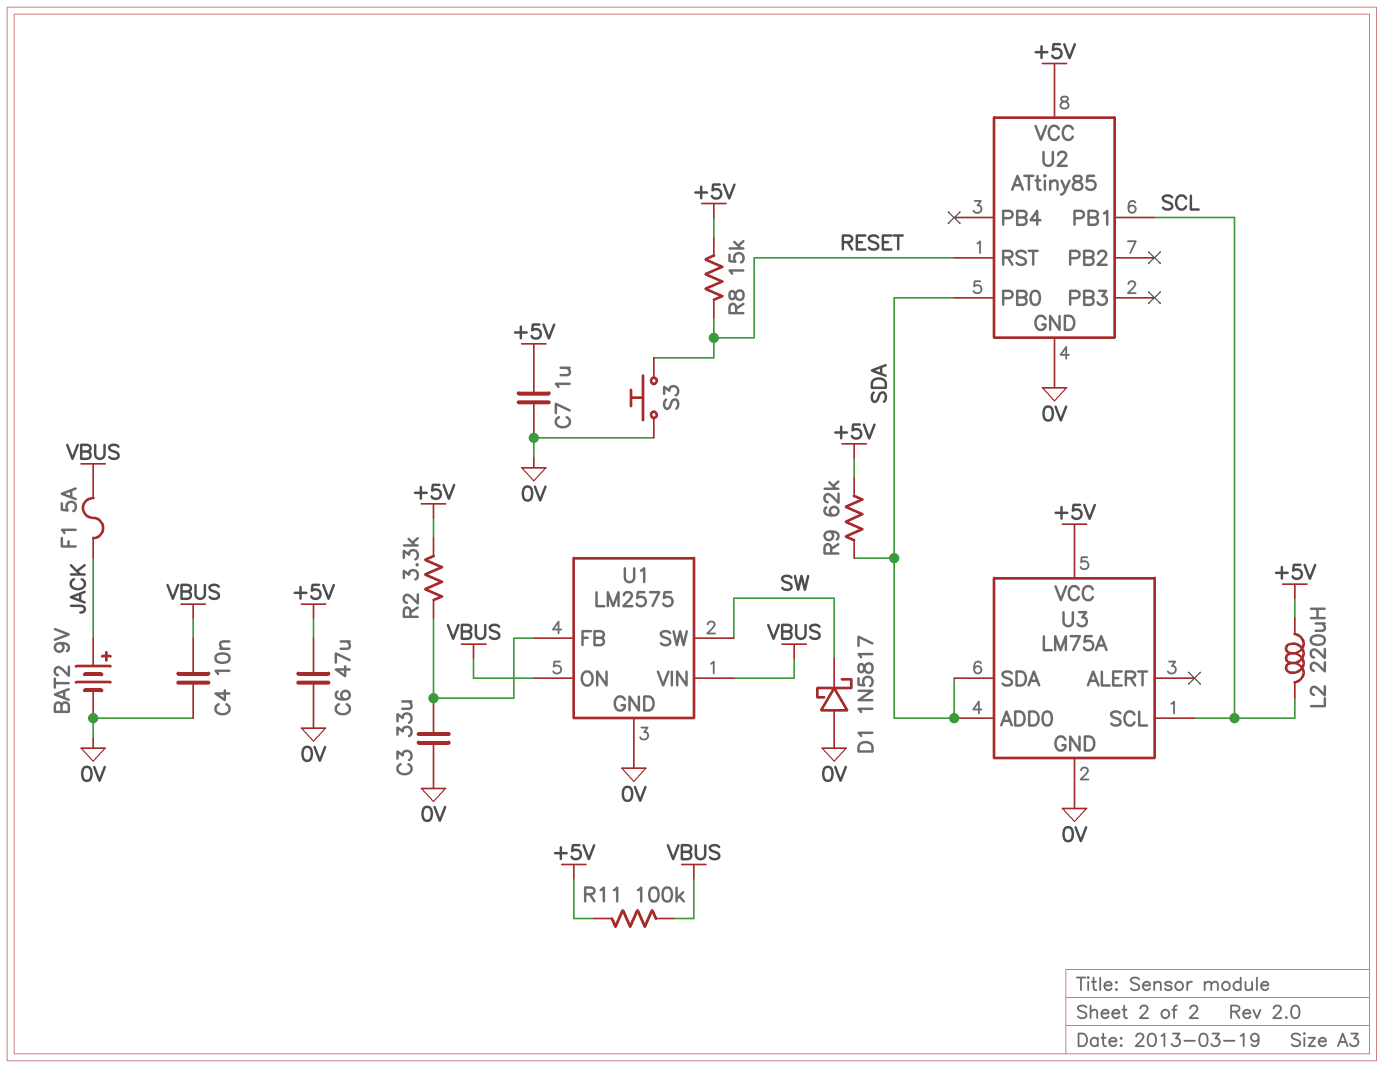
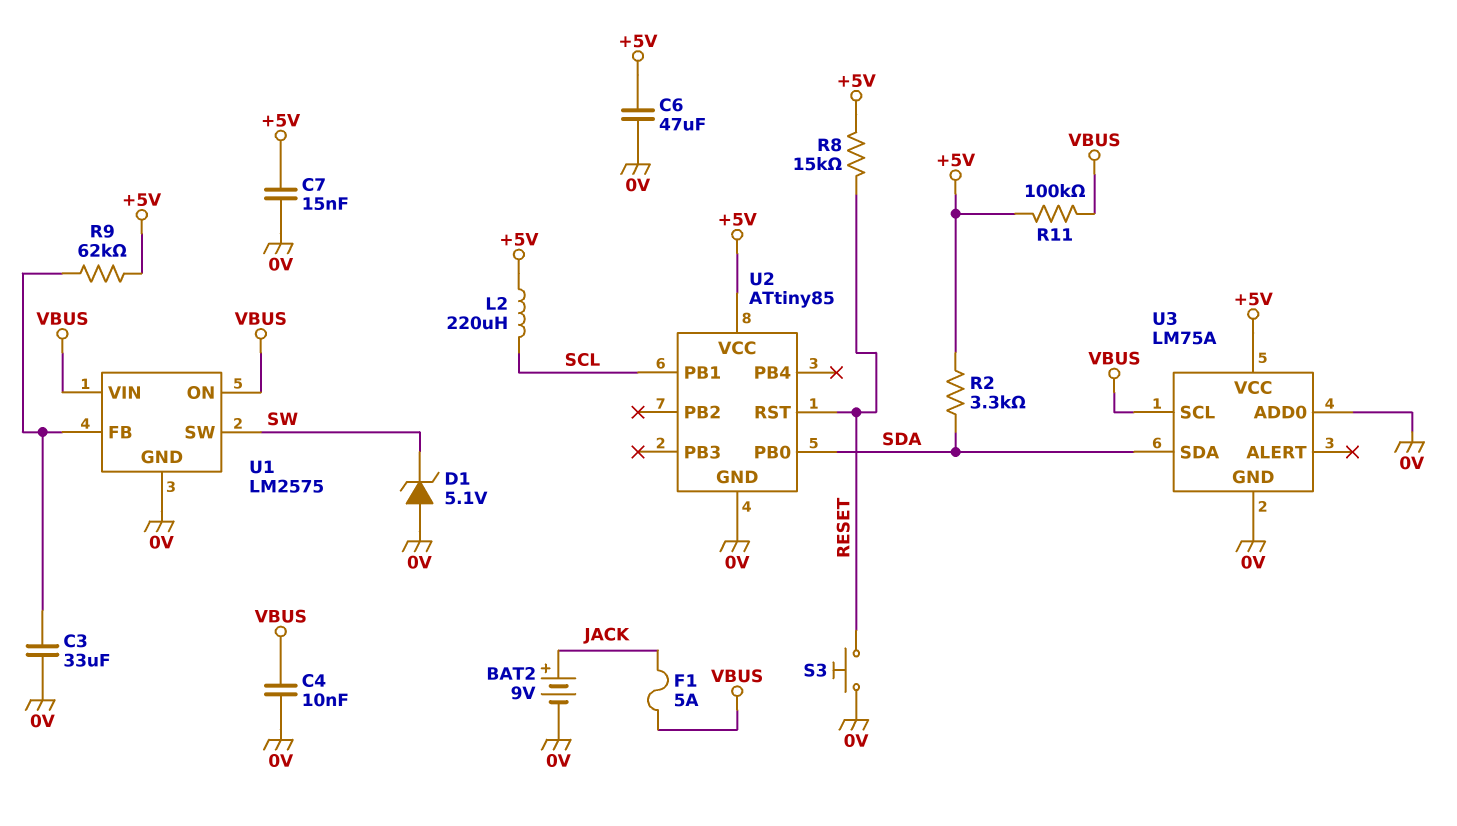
C7: 1uF (+5V, 0V) -> 15nF (+5V, 0V)
D1: schottky 1N5817 (A 0V, K SW) -> zener 5.1V (A 0V, K SW)
R2: 3.3k (+5V, U1/FB) -> 3.3k (+5V, SDA)
R9: 62k (+5V, SDA) -> 62k (+5V, U1/FB)
U3 pin ADD0: SDA -> 0V
U3 pin SCL: SCL -> VBUS

